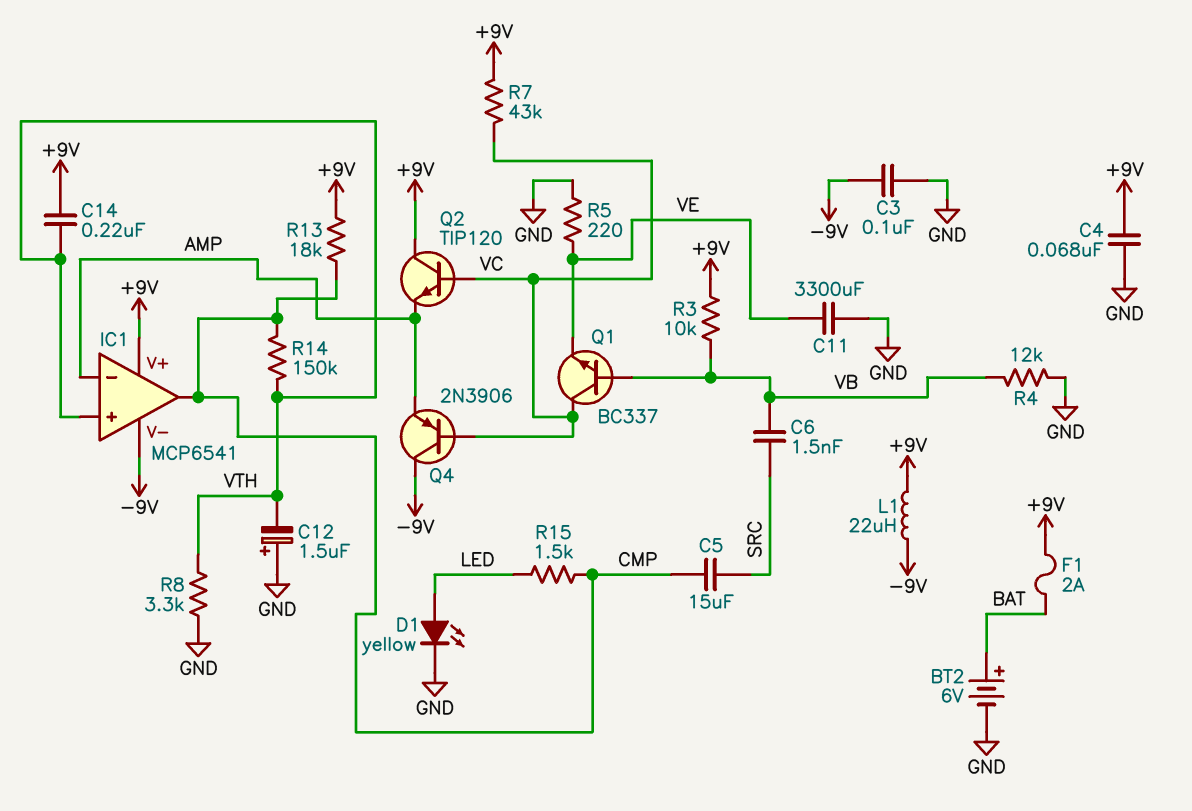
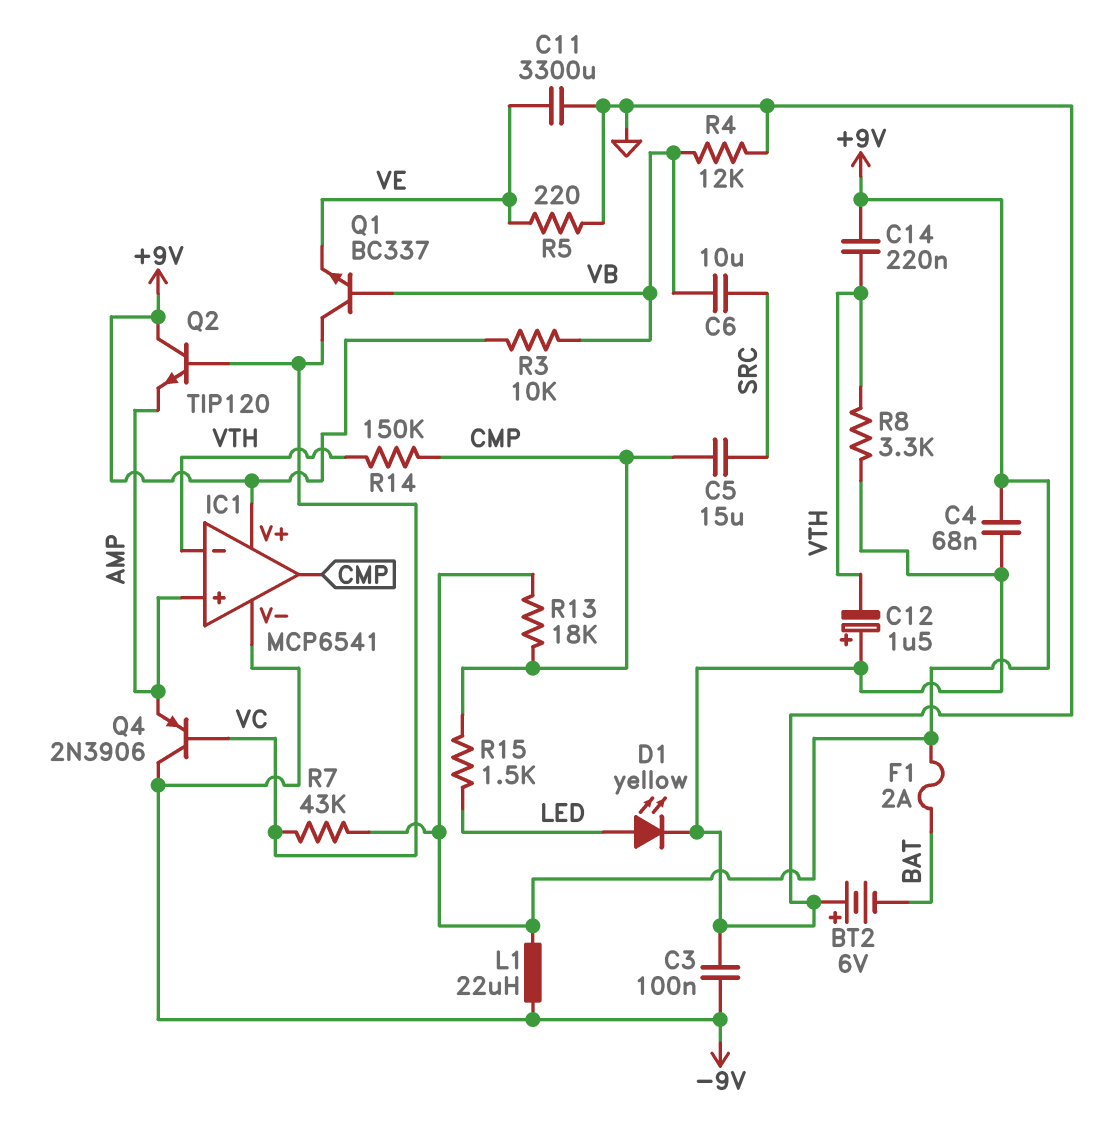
BT2: 6V (plus BAT, minus GND) -> 6V (plus GND, minus BAT)
C6: 1.5nF (SRC, VB) -> 10uF (SRC, VB)
IC1 pin in+: VTH -> AMP
IC1 pin in-: AMP -> VTH

